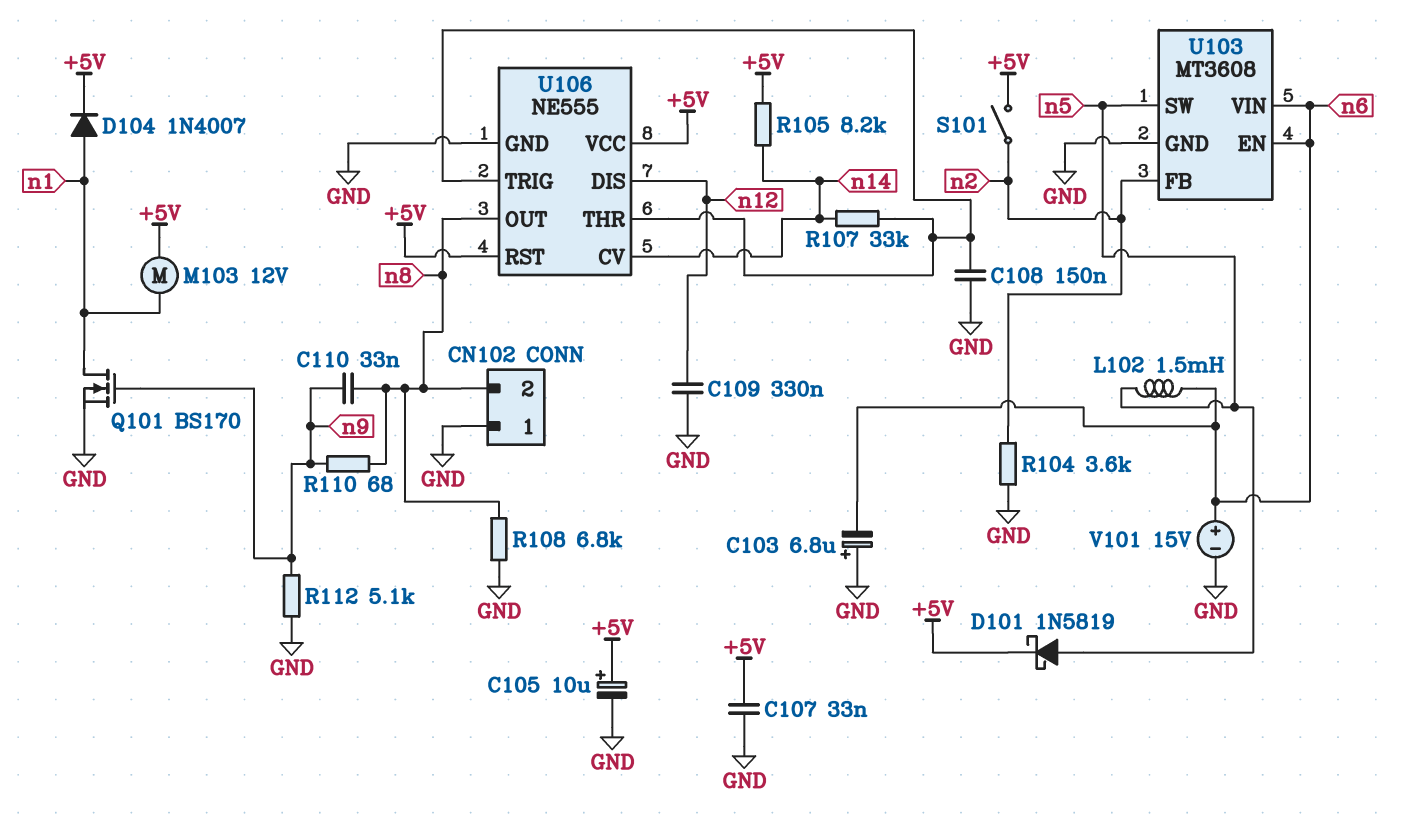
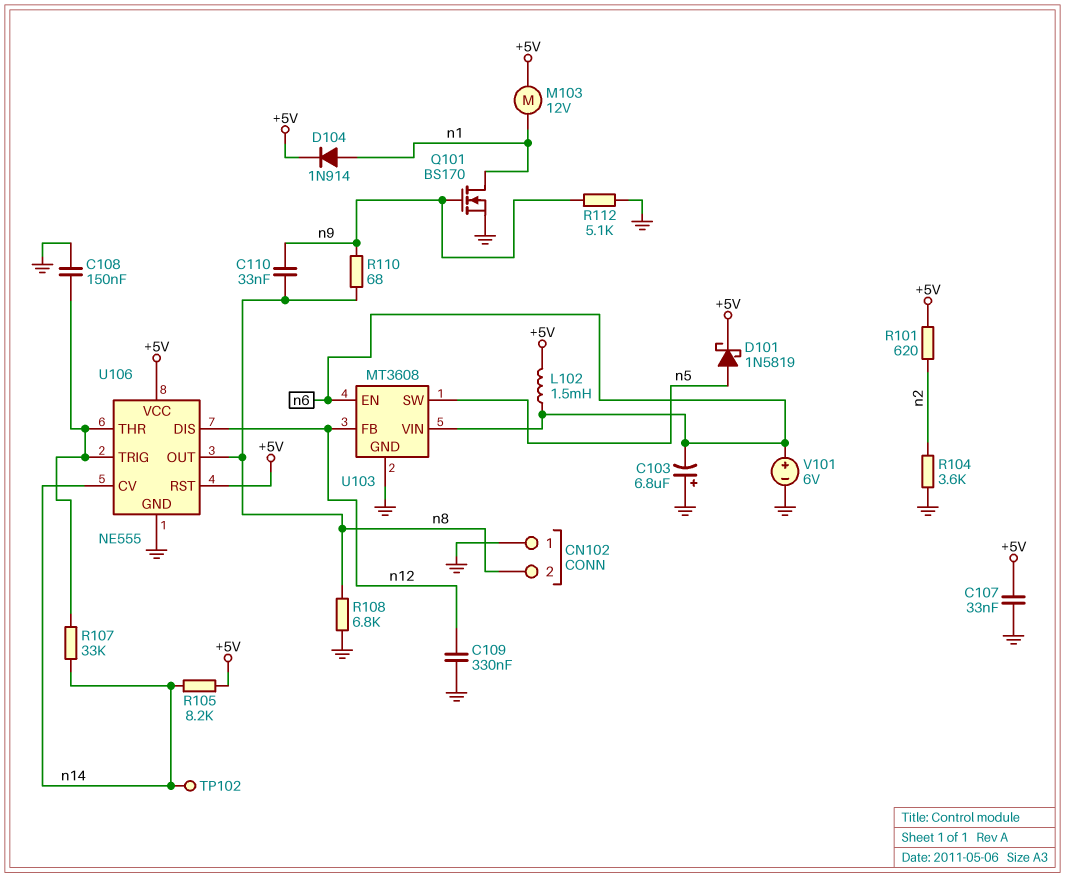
C105: 10uF (plus +5V, minus GND) -> none
D104: diode 1N4007 (A n1, K +5V) -> diode 1N914 (A n1, K +5V)
L102: 1.5mH (n5, n6) -> 1.5mH (+5V, n6)
R101: none -> 620 (+5V, n2)
S101: switch (+5V, n2) -> none
TP102: none -> test point (n14)
U103 pin FB: n2 -> n12
V101: 15V (plus n6, minus GND) -> 6V (plus n6, minus GND)

